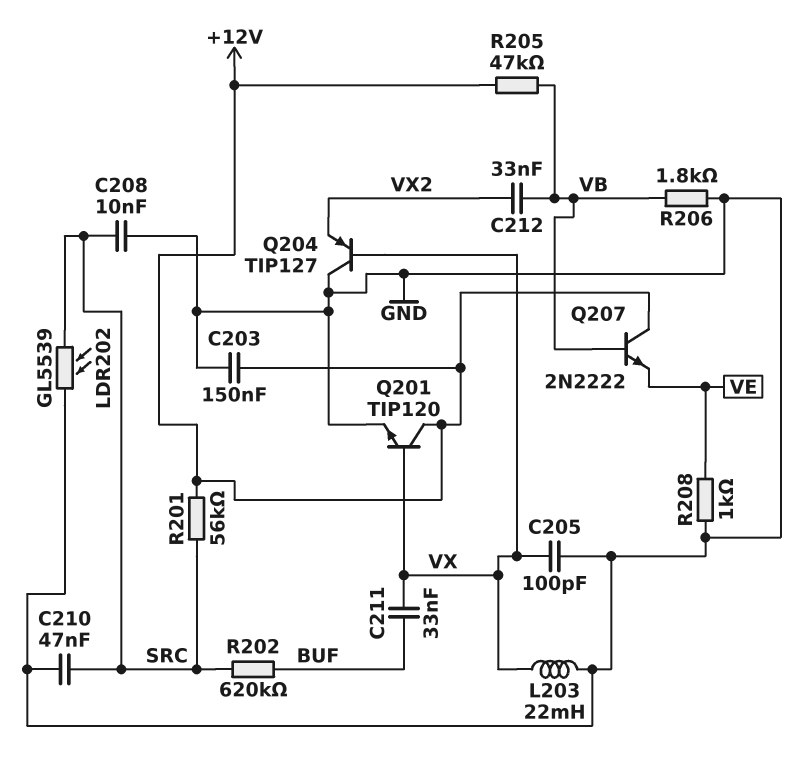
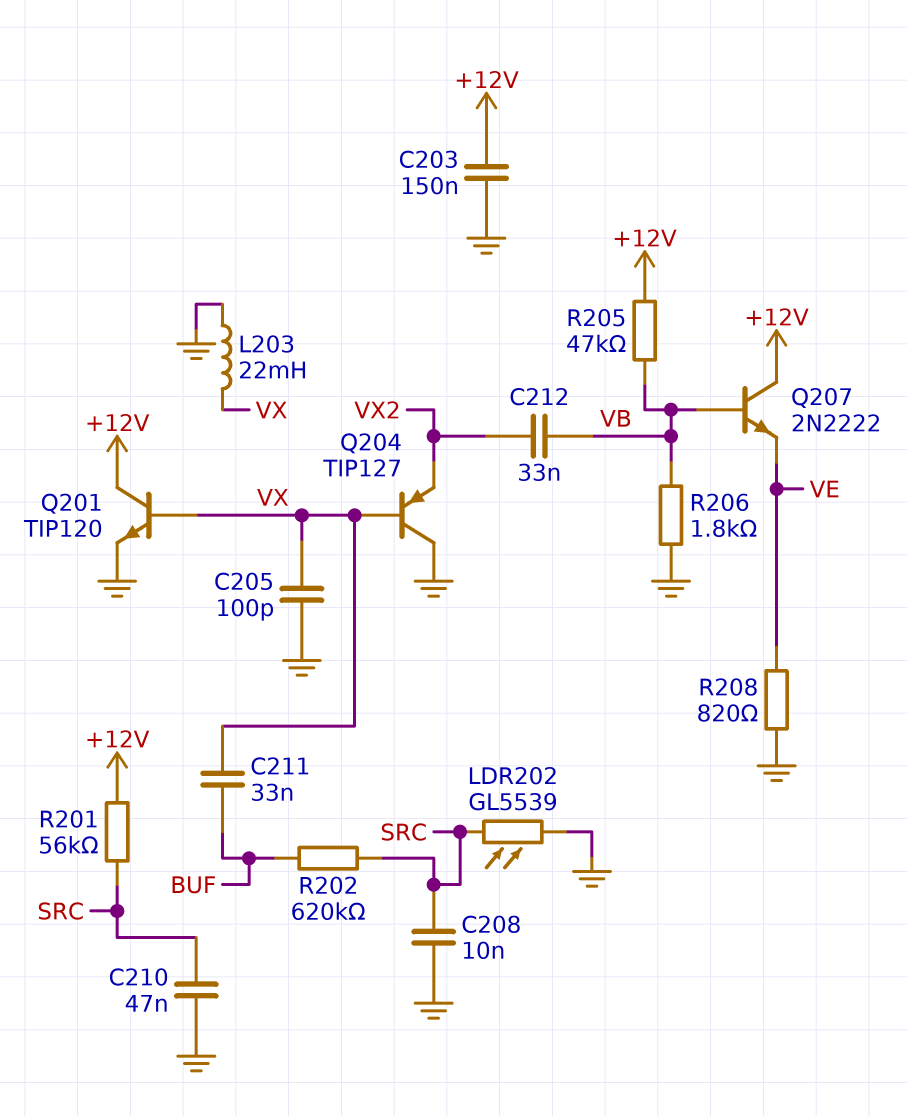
R208: 1k (GND, VE) -> 820 (GND, VE)

